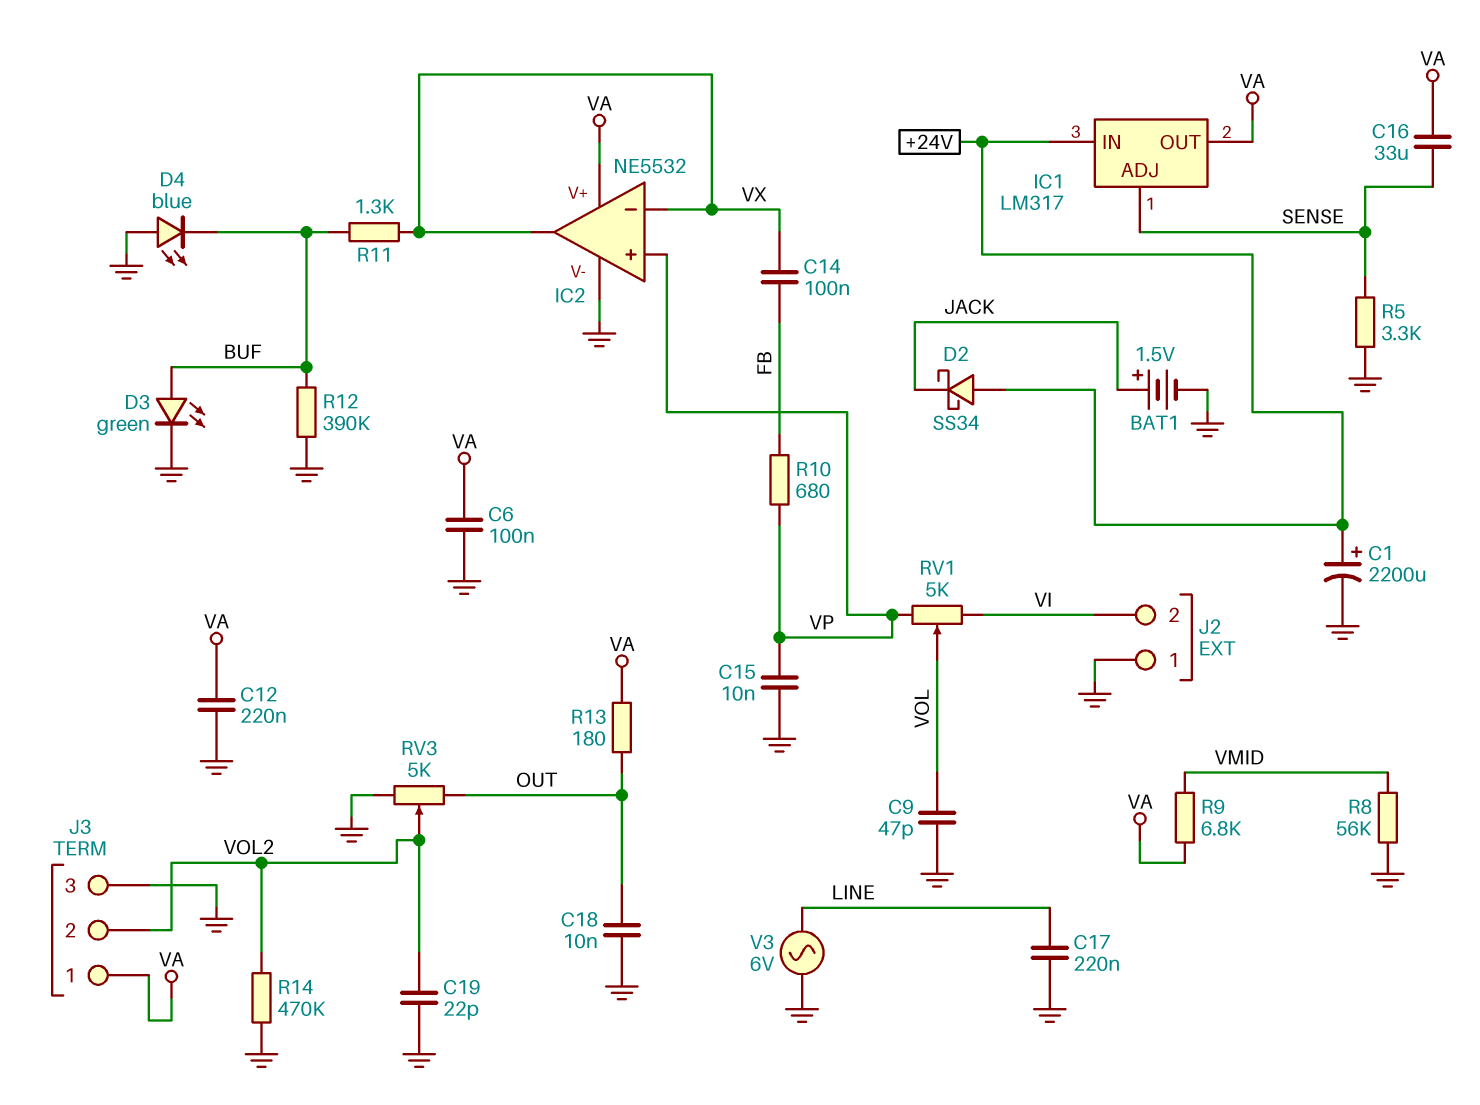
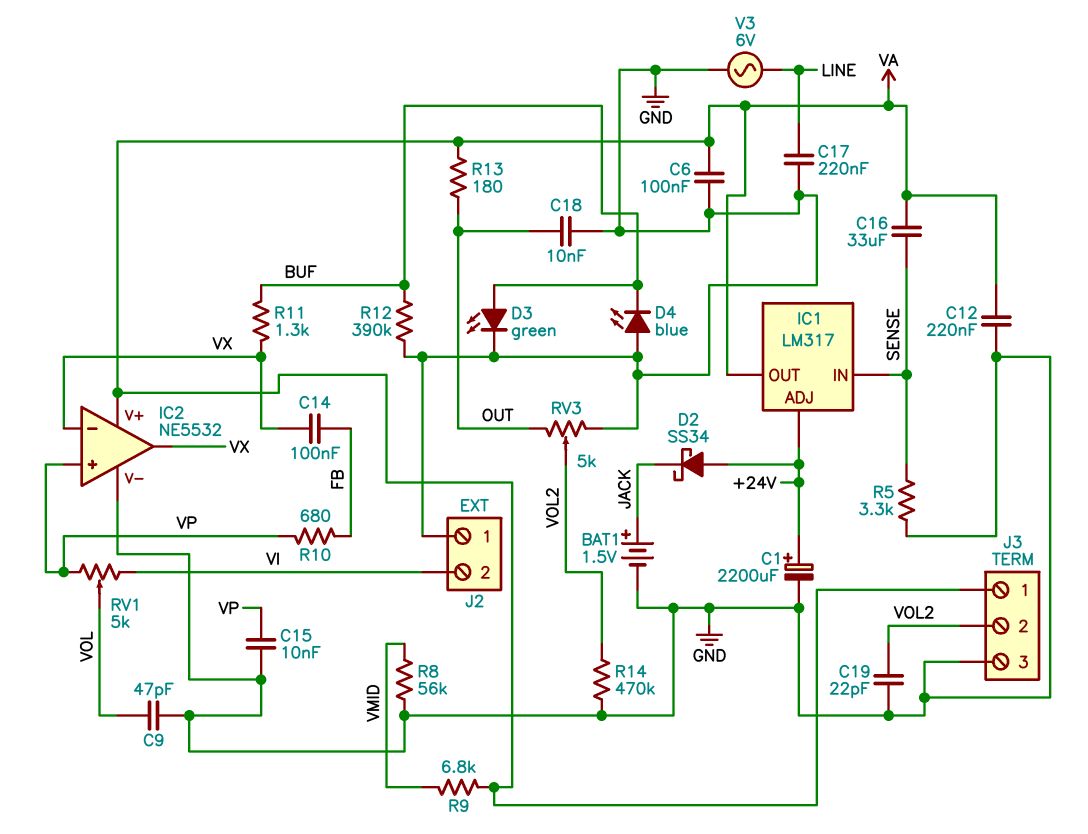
IC1 pin ADJ: SENSE -> +24V
IC1 pin IN: +24V -> SENSE

